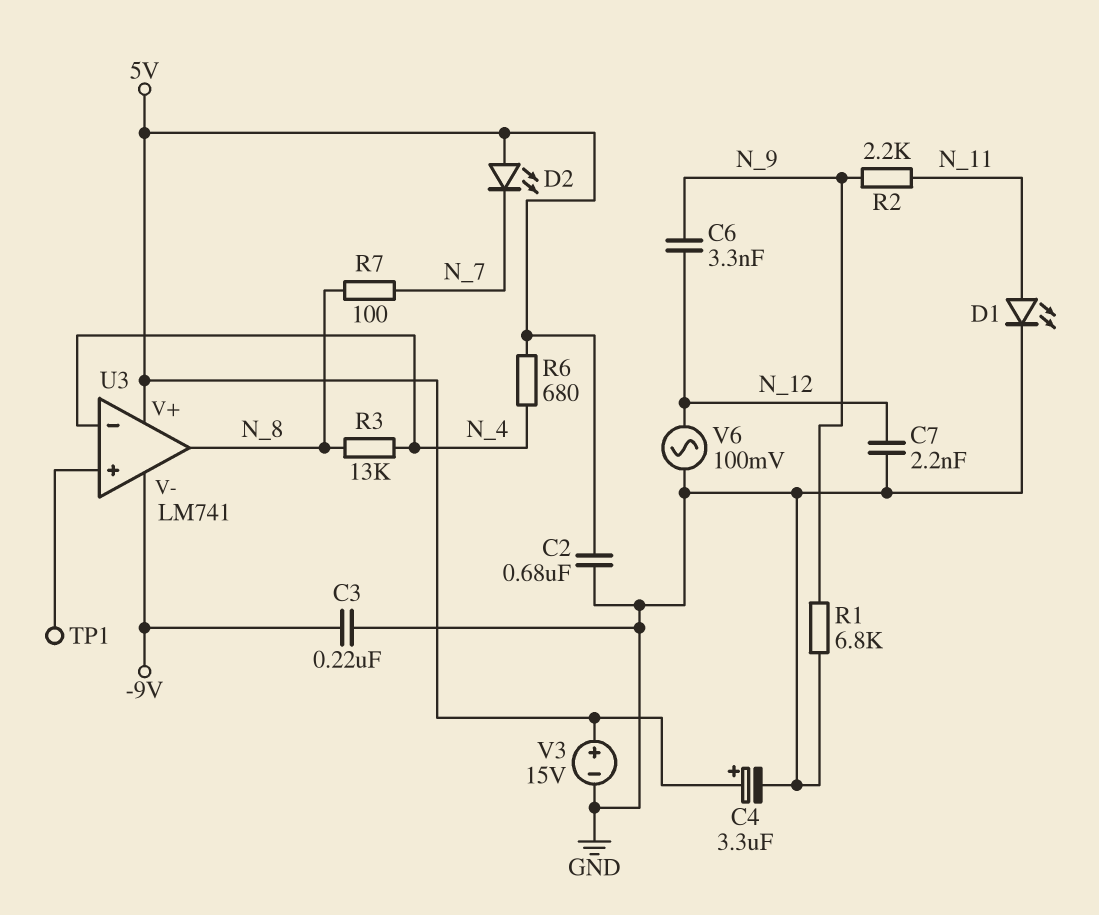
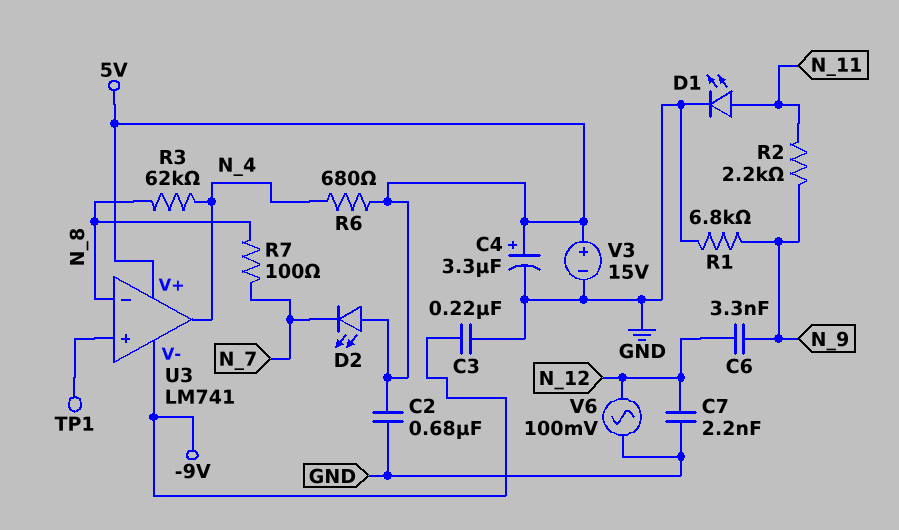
R3: 13k (N_4, N_8) -> 62k (N_4, N_8)
U3 pin in-: N_4 -> N_8
U3 pin out: N_8 -> N_4

